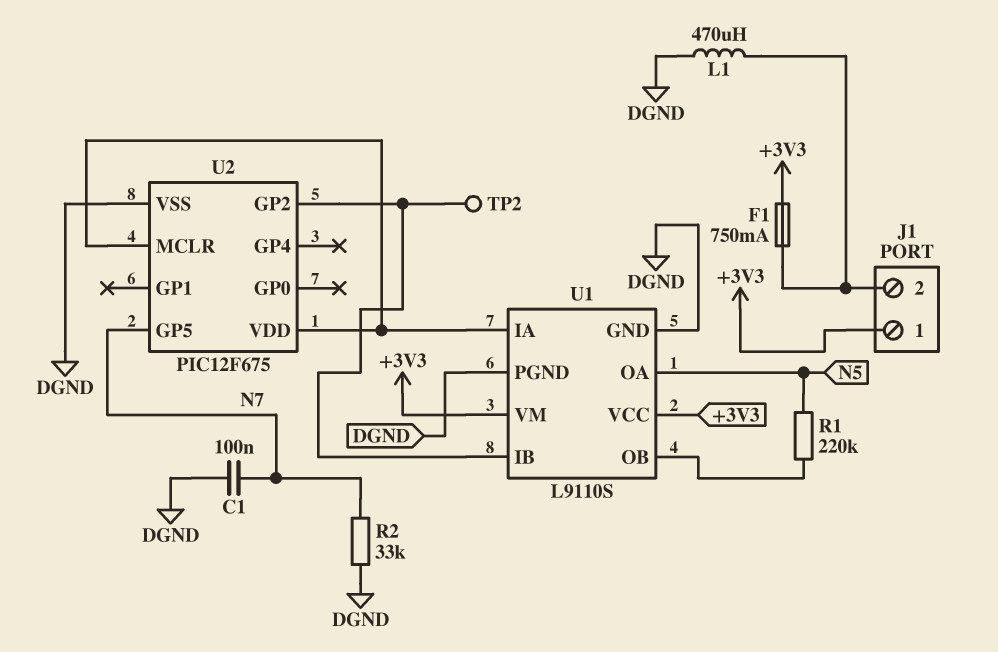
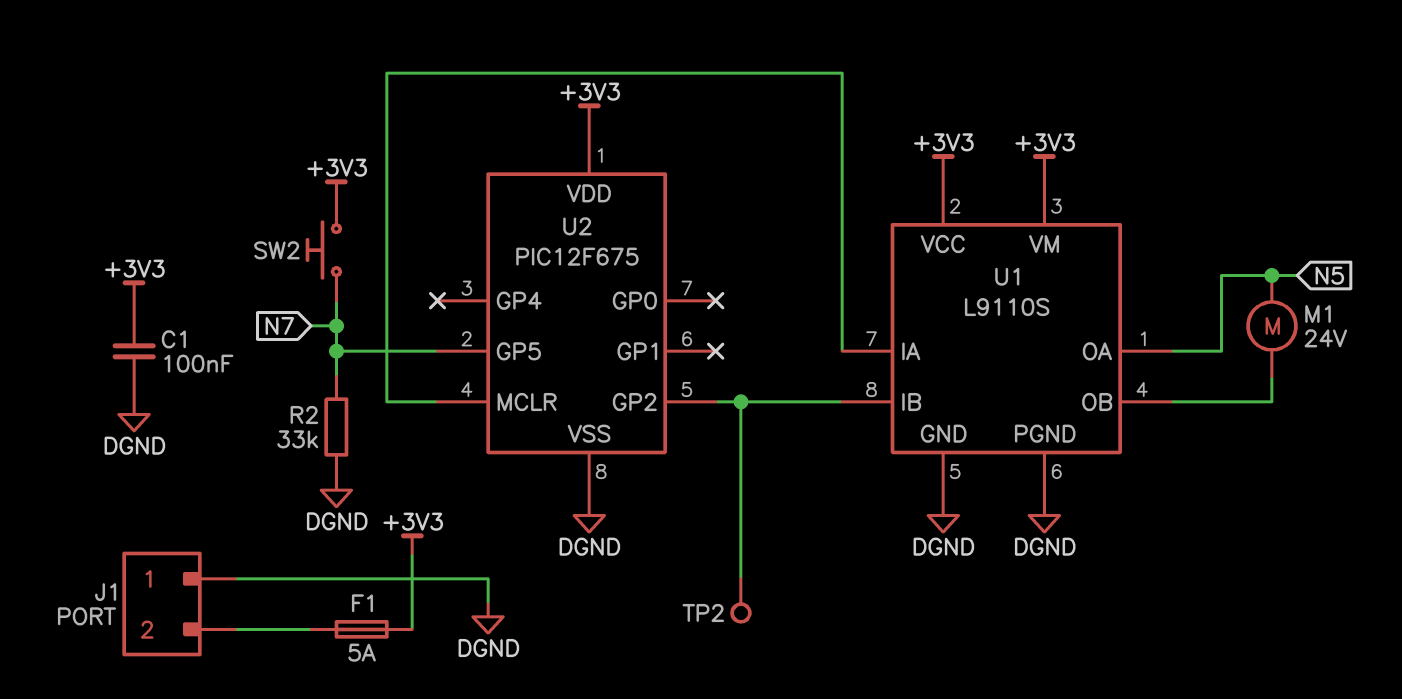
C1: 100nF (DGND, N7) -> 100nF (+3V3, DGND)
F1: 750mA (+3V3, J1/2) -> 5A (+3V3, J1/2)
J1 pin 1: +3V3 -> DGND
L1: 470uH (DGND, J1/2) -> none
M1: none -> motor 24V (N5, U1/OB)
R1: 220k (N5, U1/OB) -> none
SW2: none -> button (+3V3, N7)
U2 pin VDD: U1/IA -> +3V3

